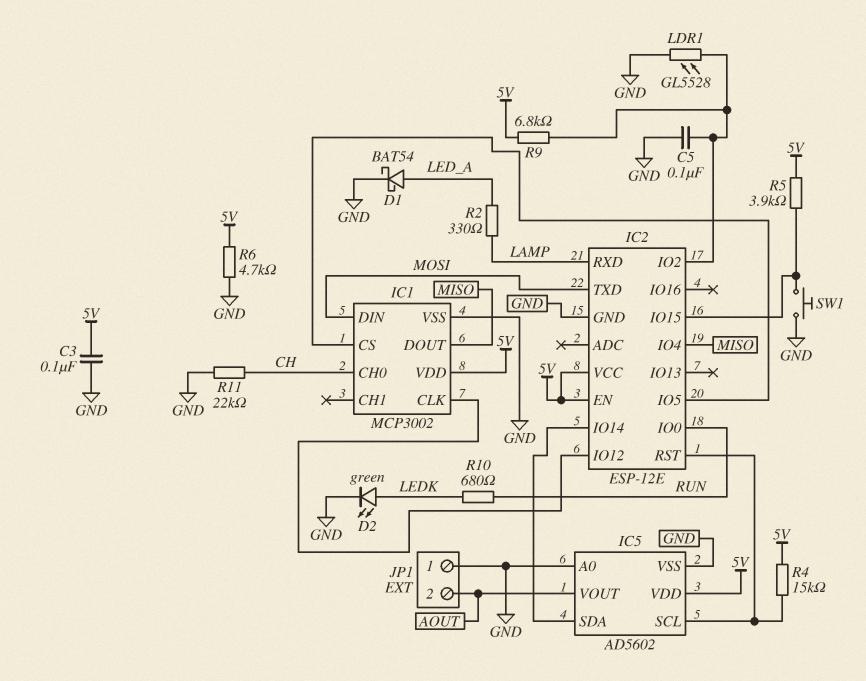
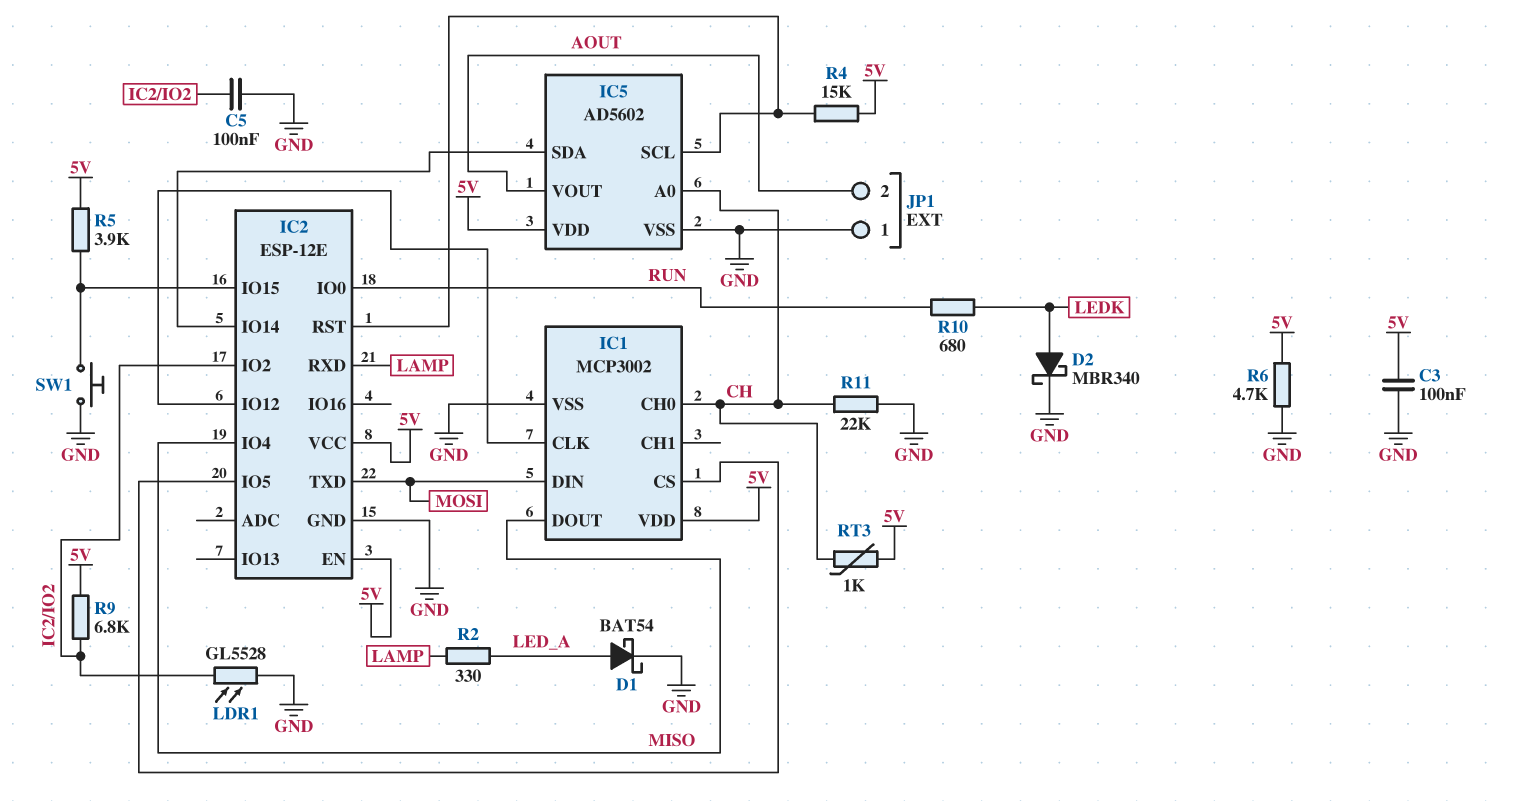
D2: LED green (A LEDK, K GND) -> schottky MBR340 (A LEDK, K GND)
IC5 pin A0: GND -> CH
RT3: none -> 1k (5V, CH)

